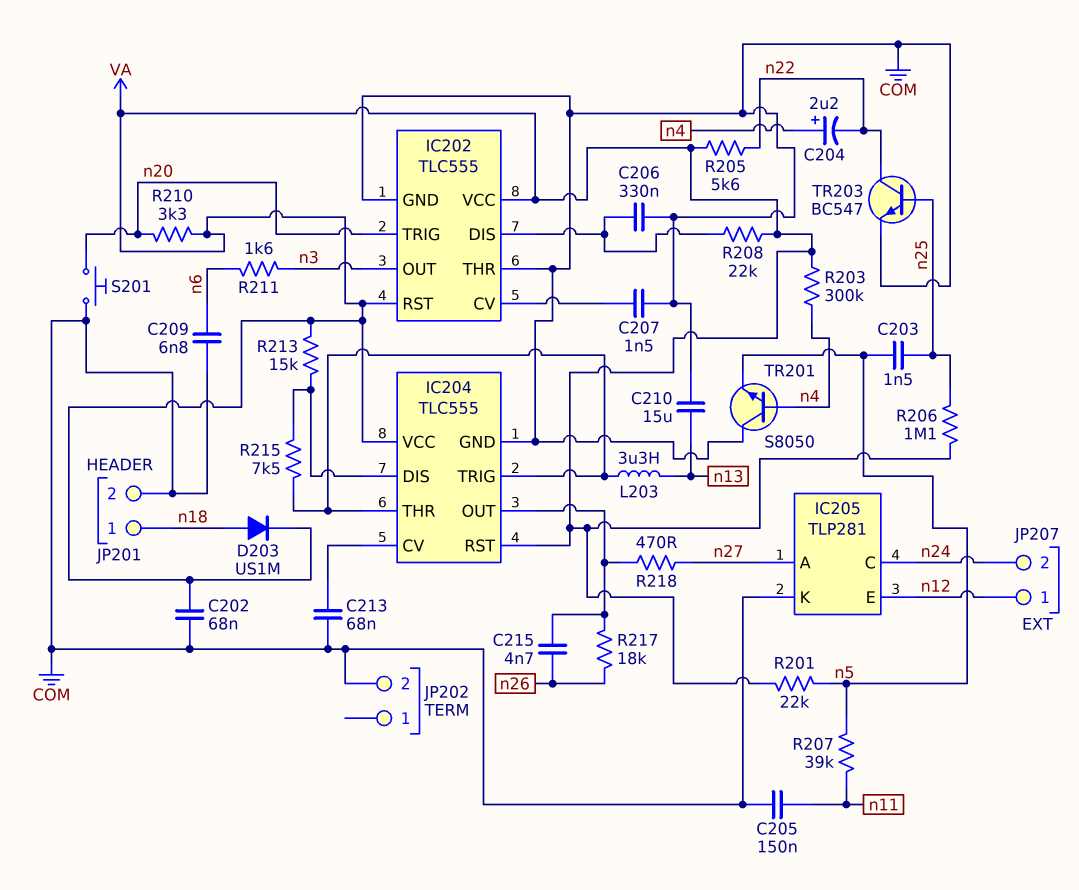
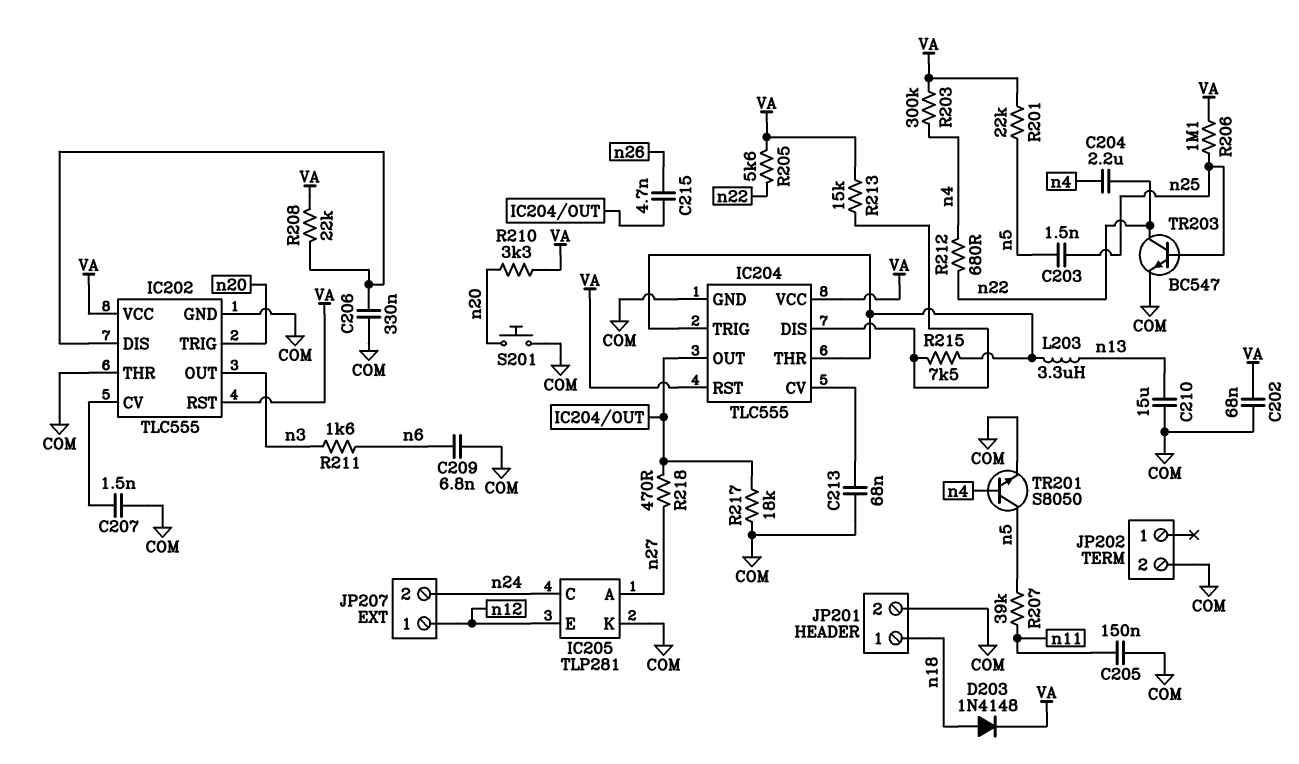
C204: 2.2uF (plus n4, minus n22) -> 2.2uF (n4, n22)
D203: diode US1M (A n18, K VA) -> diode 1N4148 (A n18, K VA)
R212: none -> 680 (n4, n22)
R217: 18k (IC204/OUT, n26) -> 18k (COM, IC204/OUT)
TR201: NPN S8050 (B n4, C COM, E n5) -> NPN S8050 (B n4, C n5, E COM)

